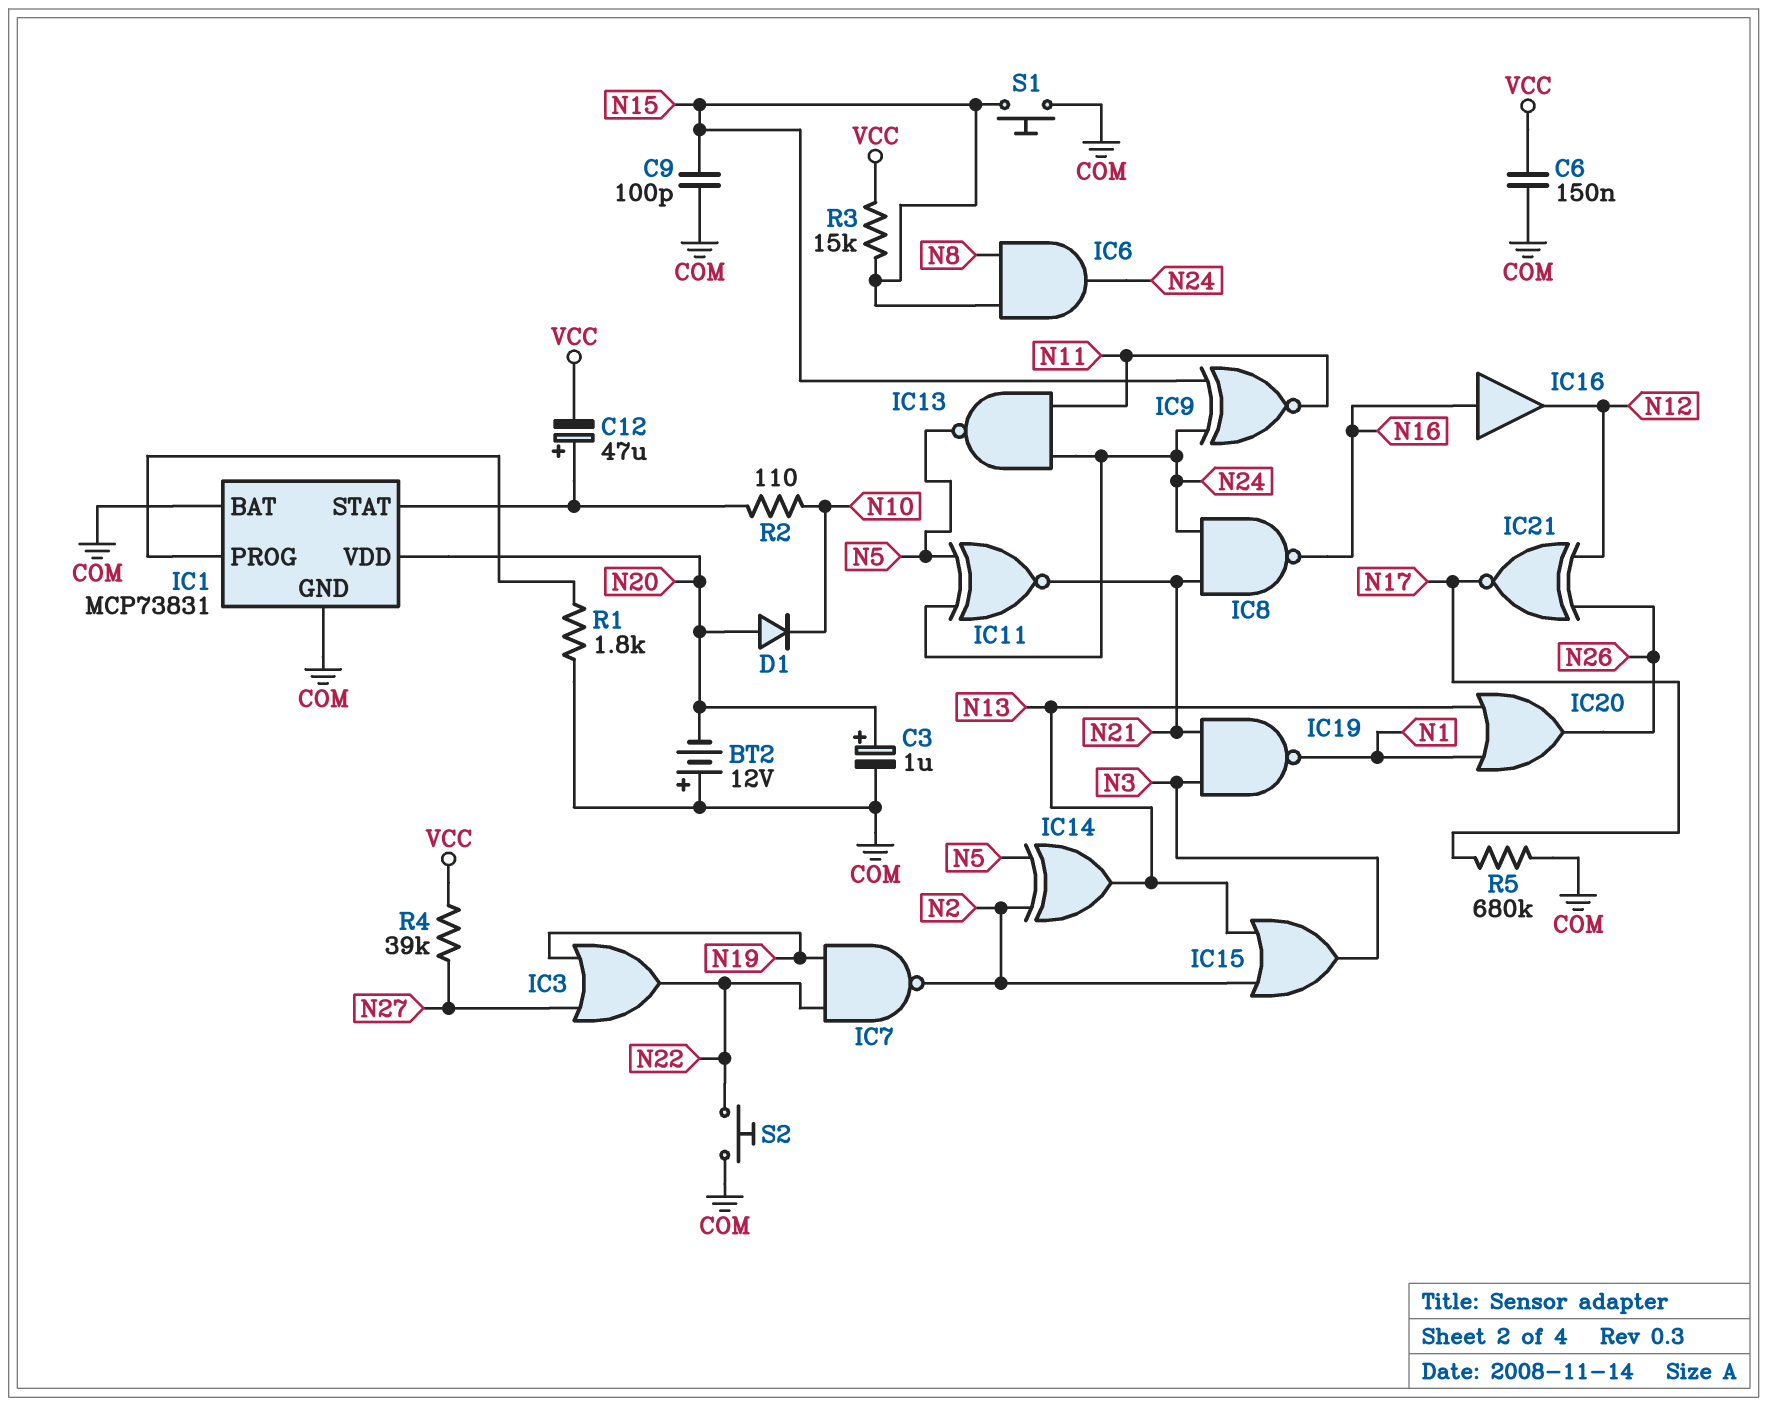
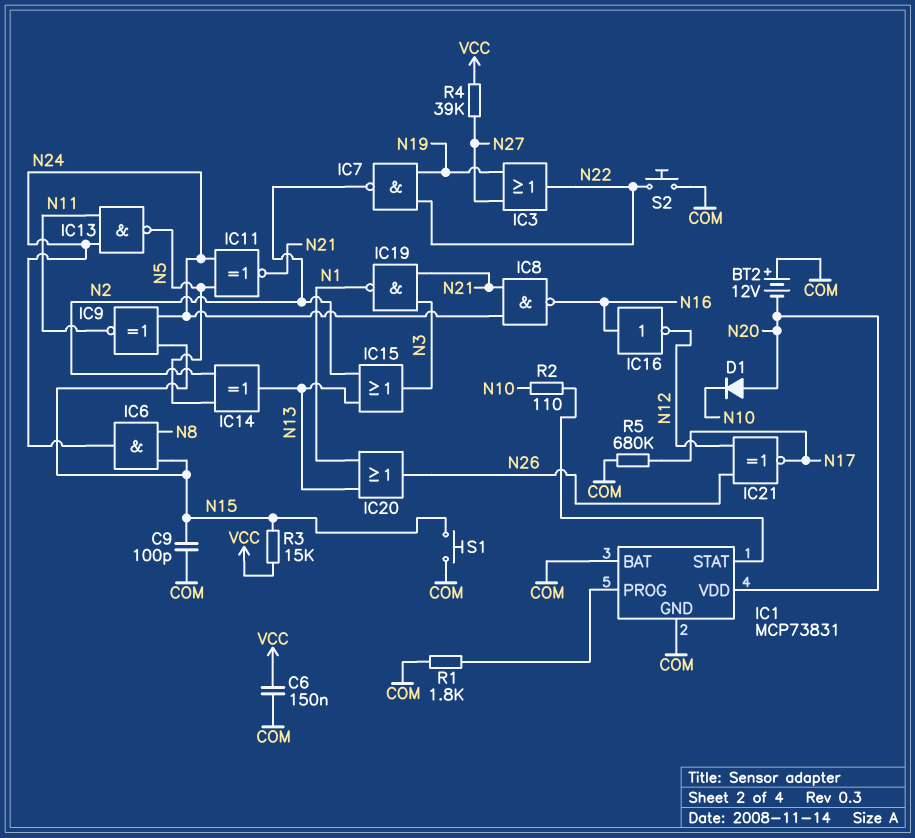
C3: 1uF (plus N20, minus COM) -> none
C12: 47uF (plus IC1/STAT, minus VCC) -> none
IC16: buffer (in N16, out N12) -> NOT (in N16, out N12)

